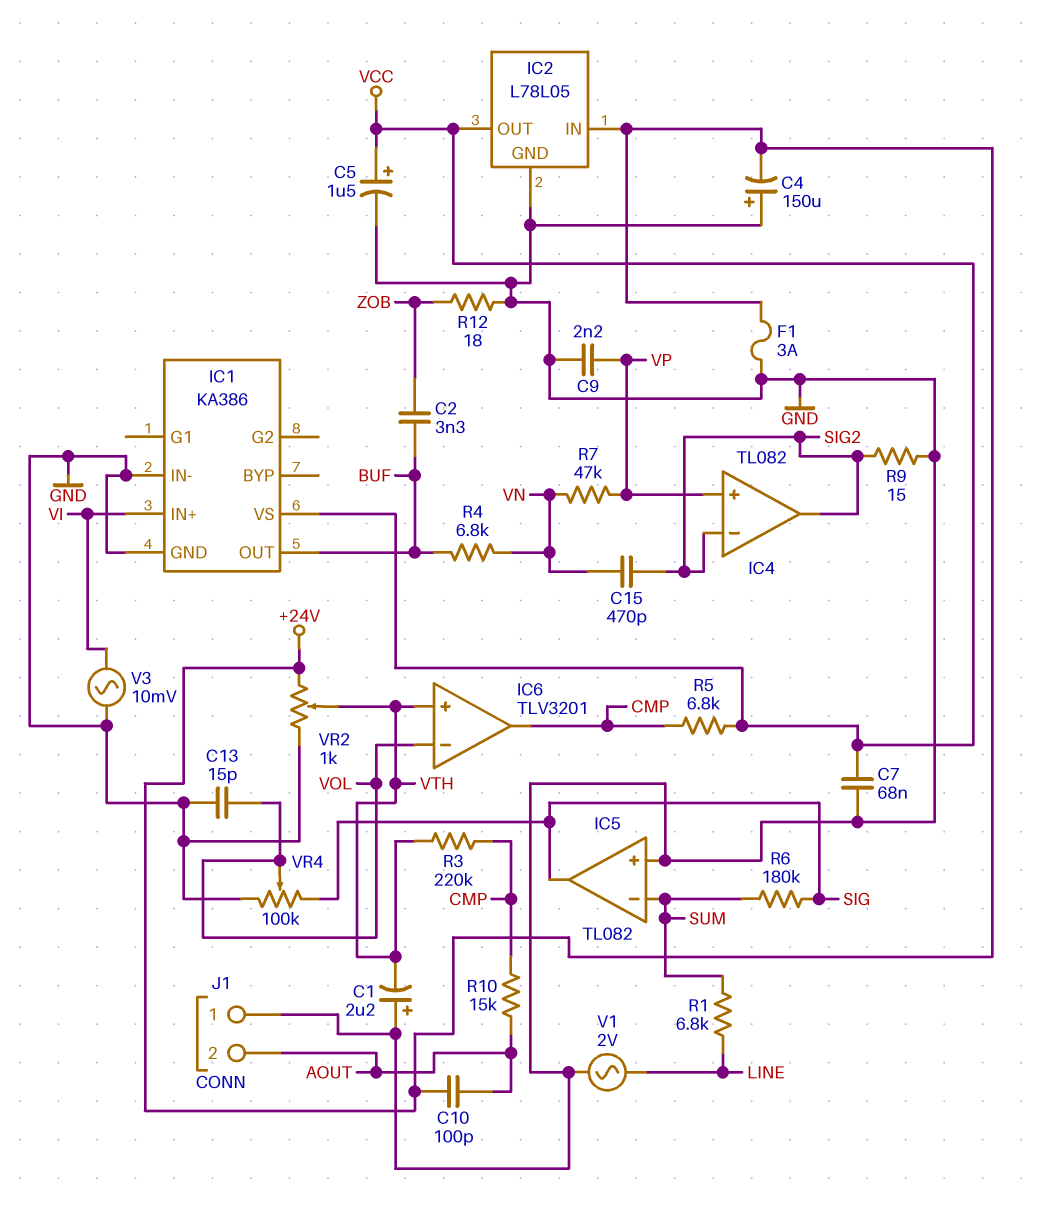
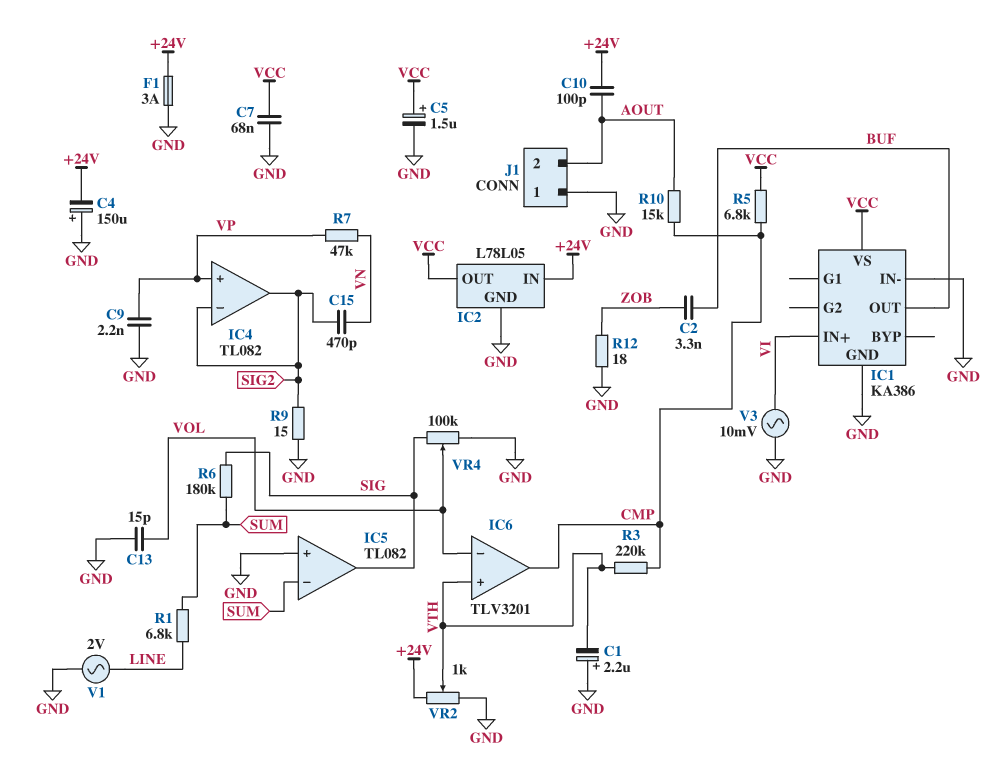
R4: 6.8k (BUF, VN) -> none

